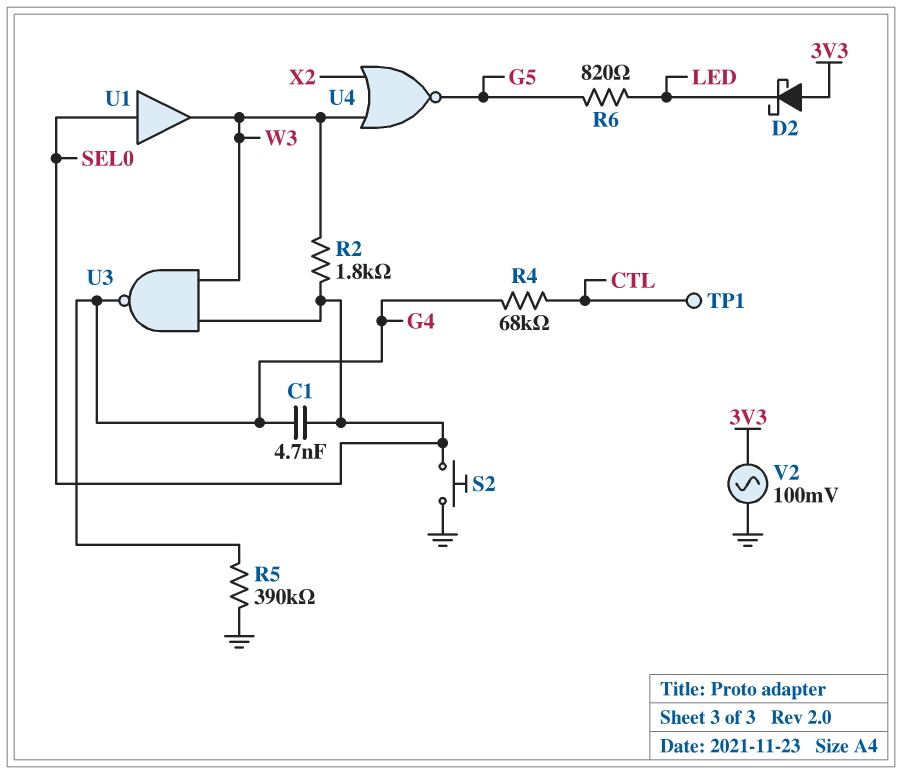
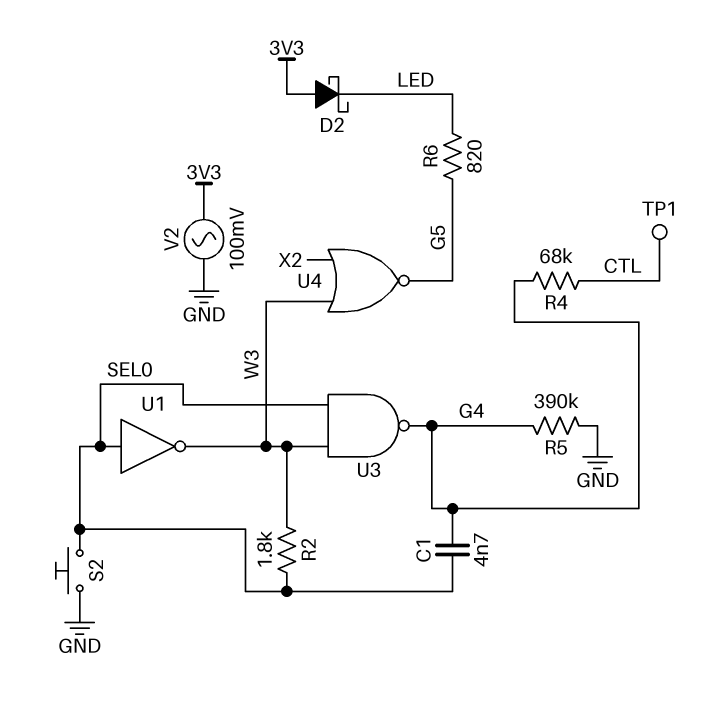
U1: buffer (in SEL0, out W3) -> NOT (in SEL0, out W3)

